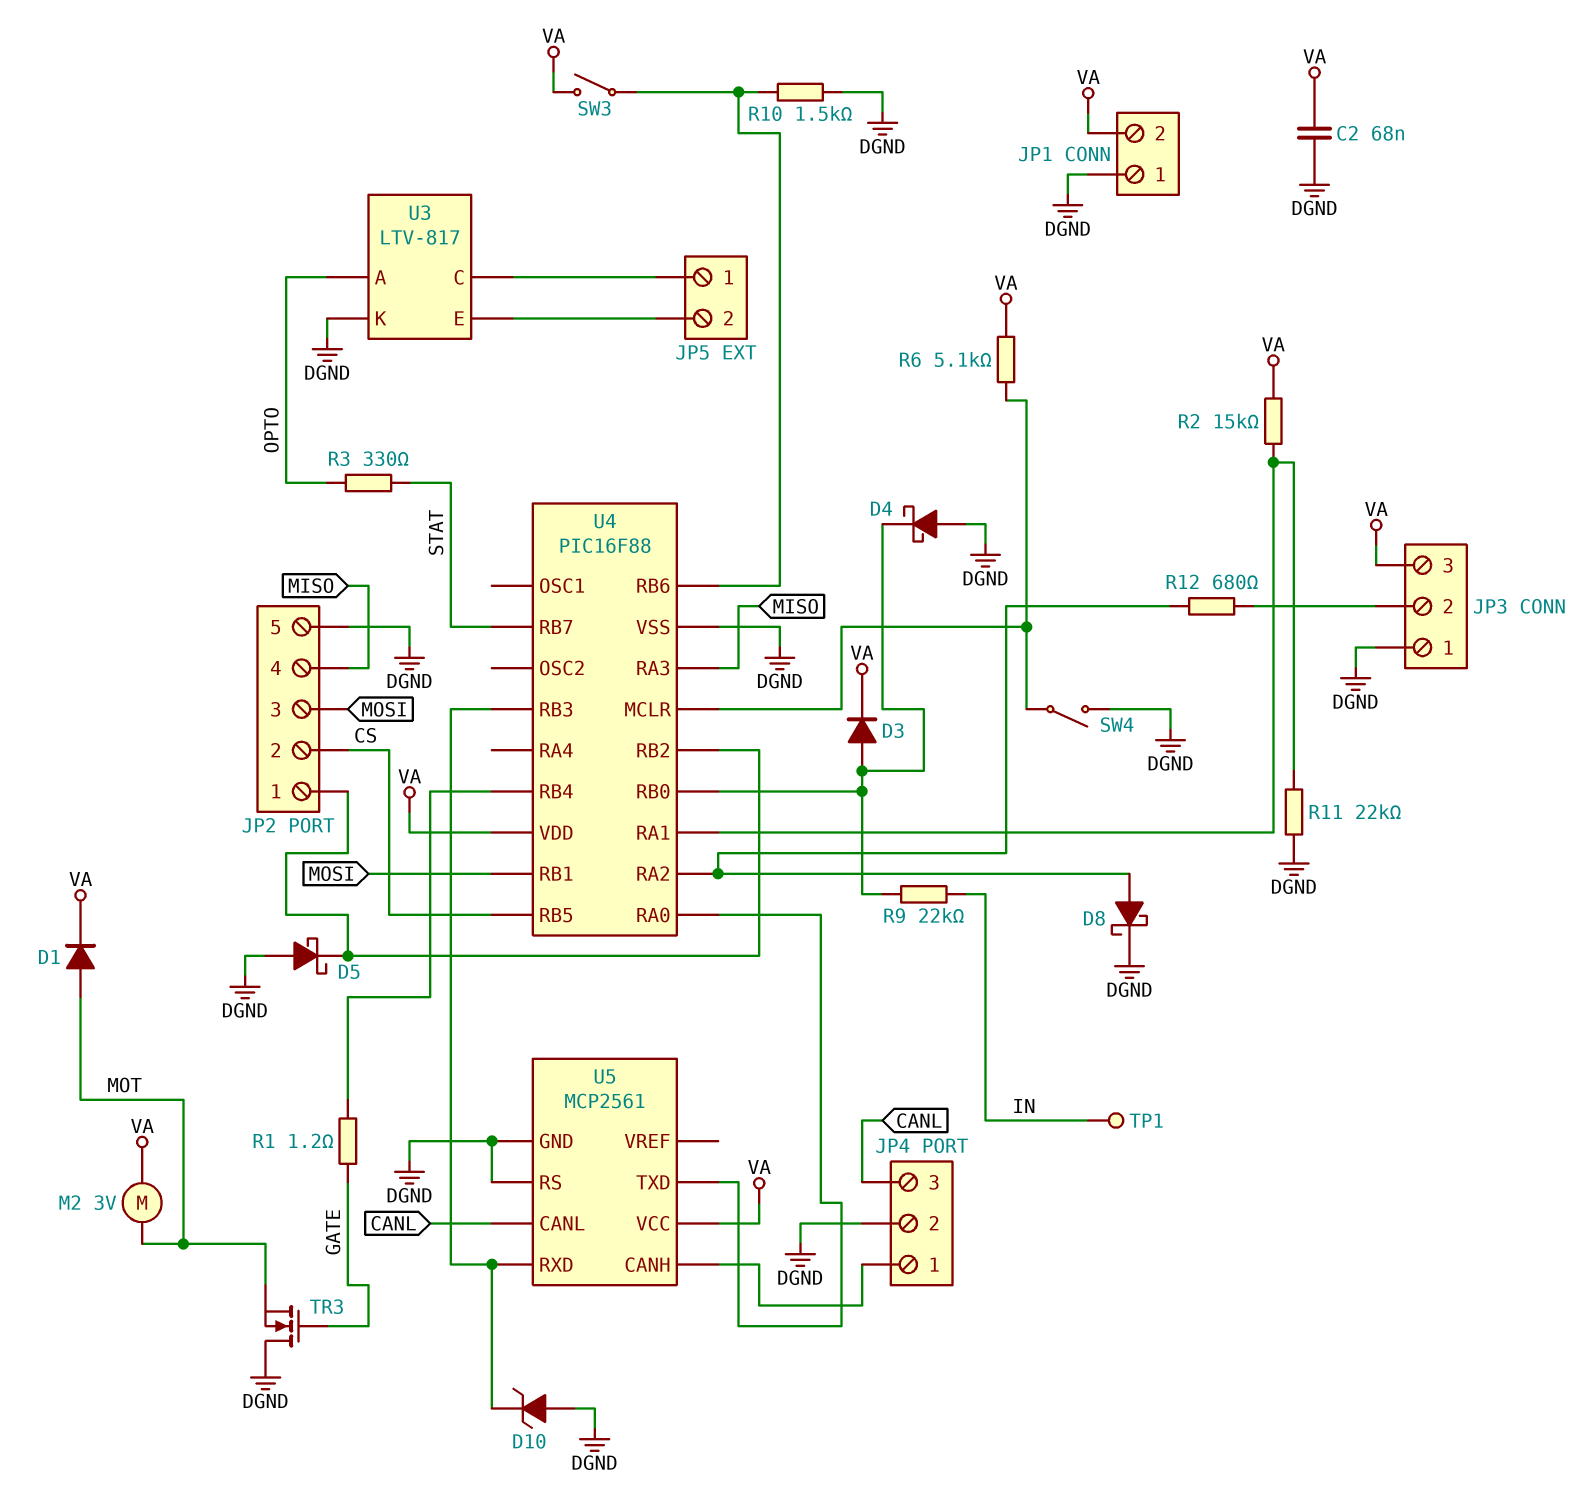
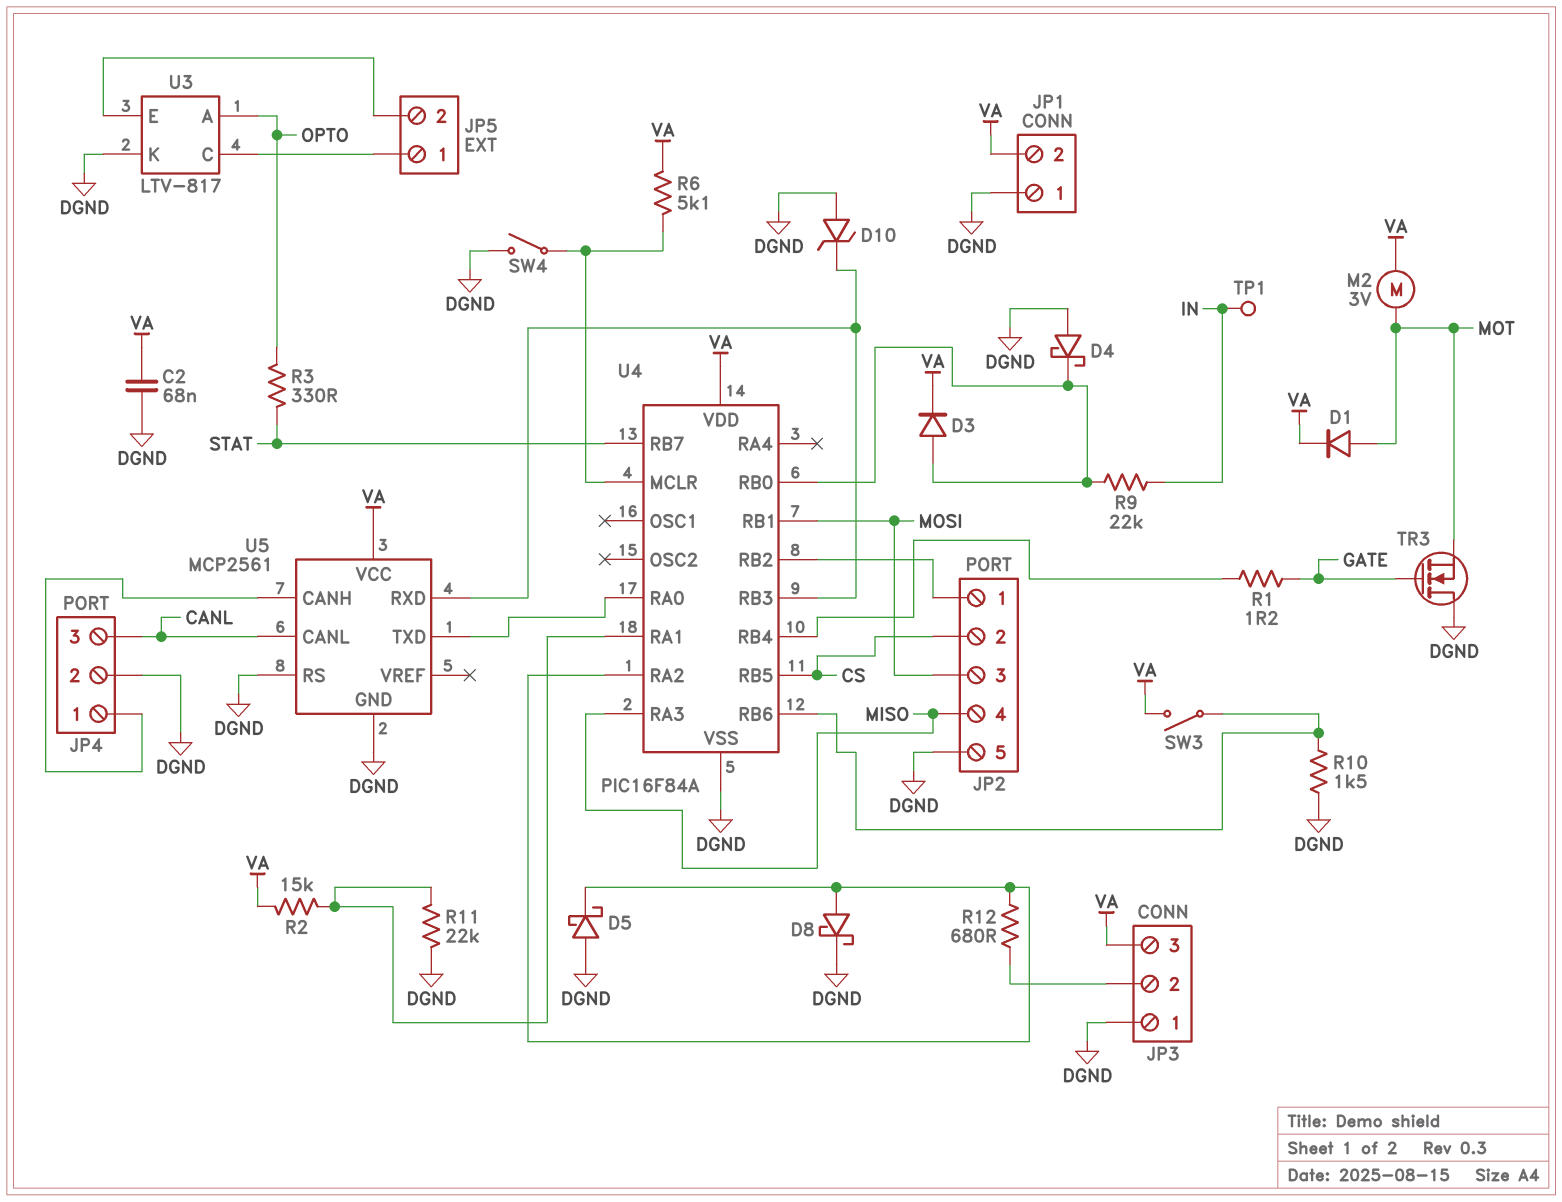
D5: schottky (A DGND, K JP2/1) -> schottky (A DGND, K U4/RA2)
U4: PIC16F88 -> PIC16F84A

